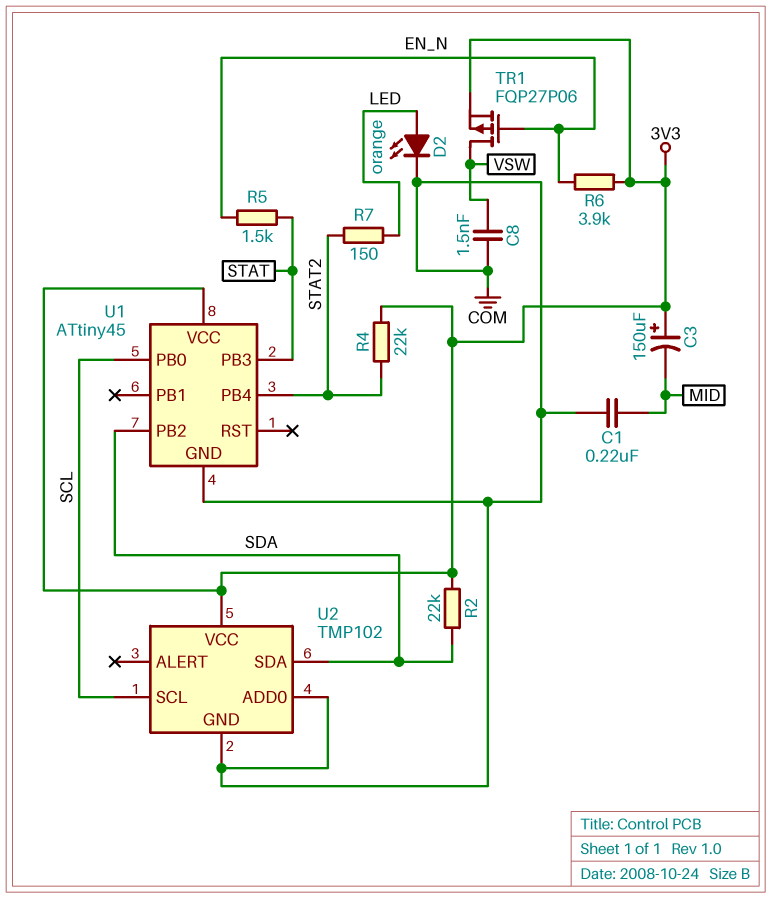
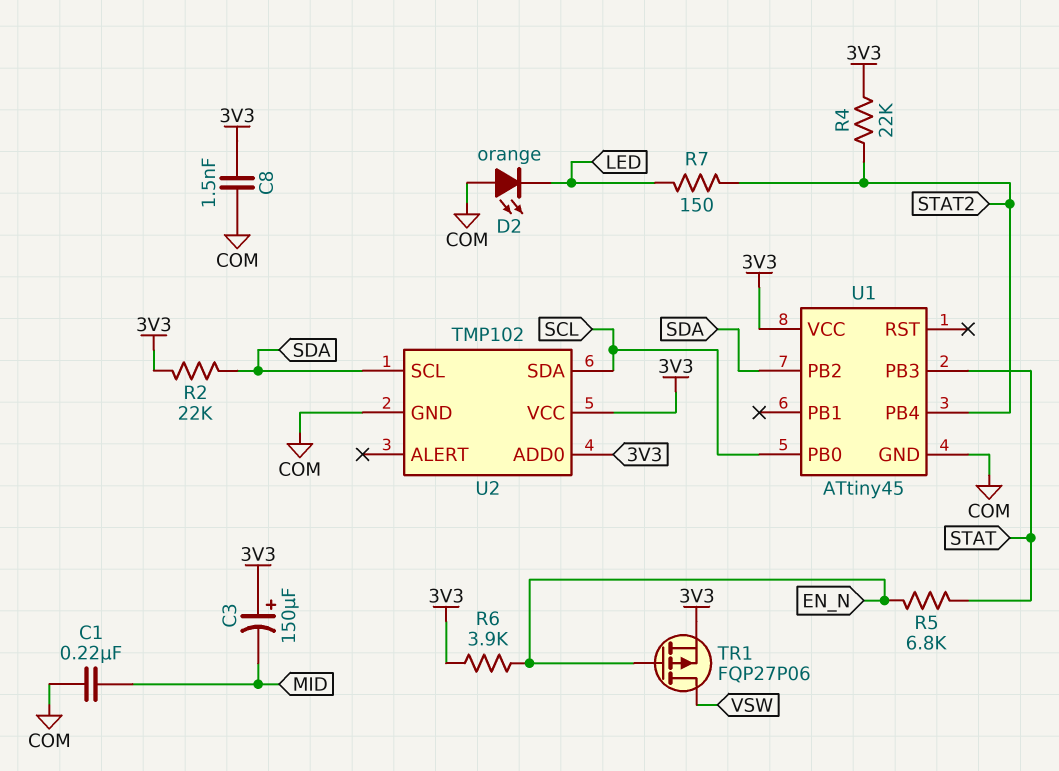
C8: 1.5nF (COM, VSW) -> 1.5nF (3V3, COM)
D2: LED orange (A LED, K COM) -> LED orange (A COM, K LED)
R5: 1.5k (EN_N, STAT) -> 6.8k (EN_N, STAT)
U2 pin ADD0: COM -> 3V3
U2 pin SCL: SCL -> SDA
U2 pin SDA: SDA -> SCL

